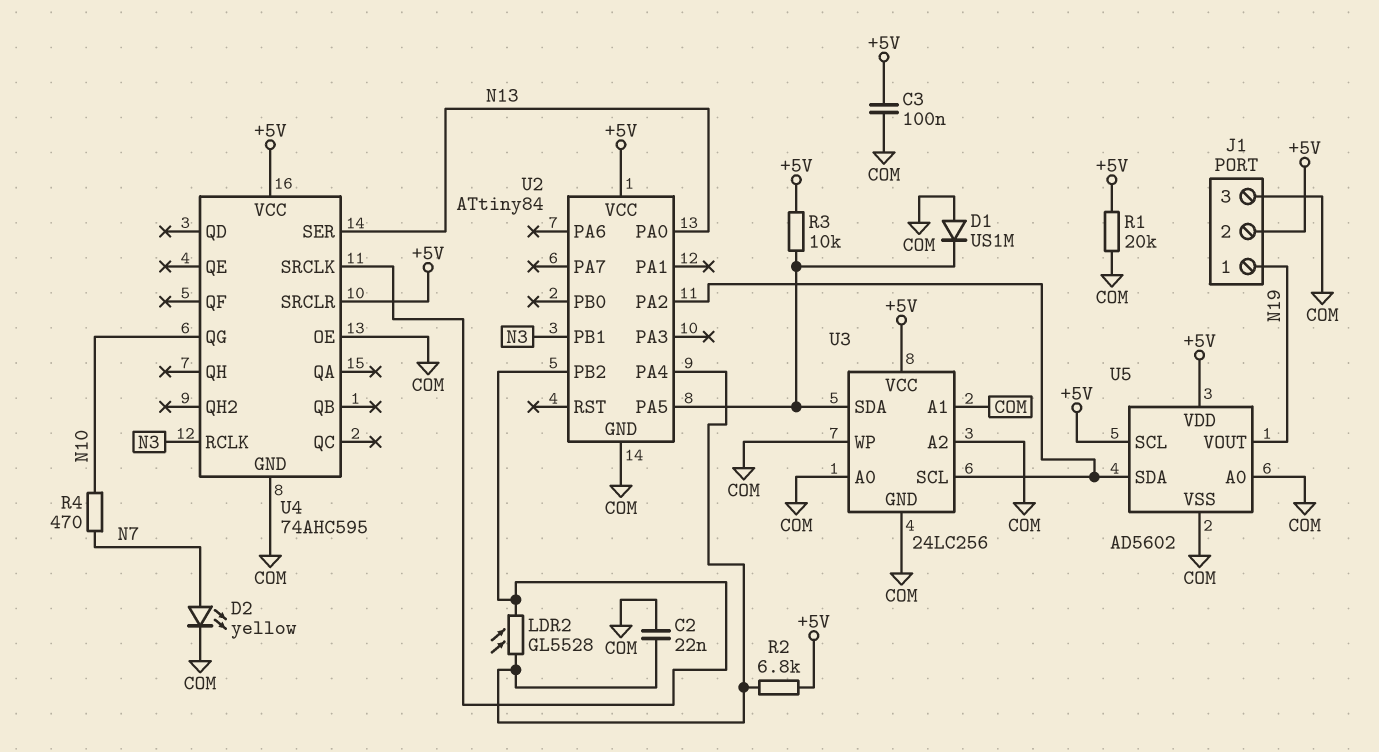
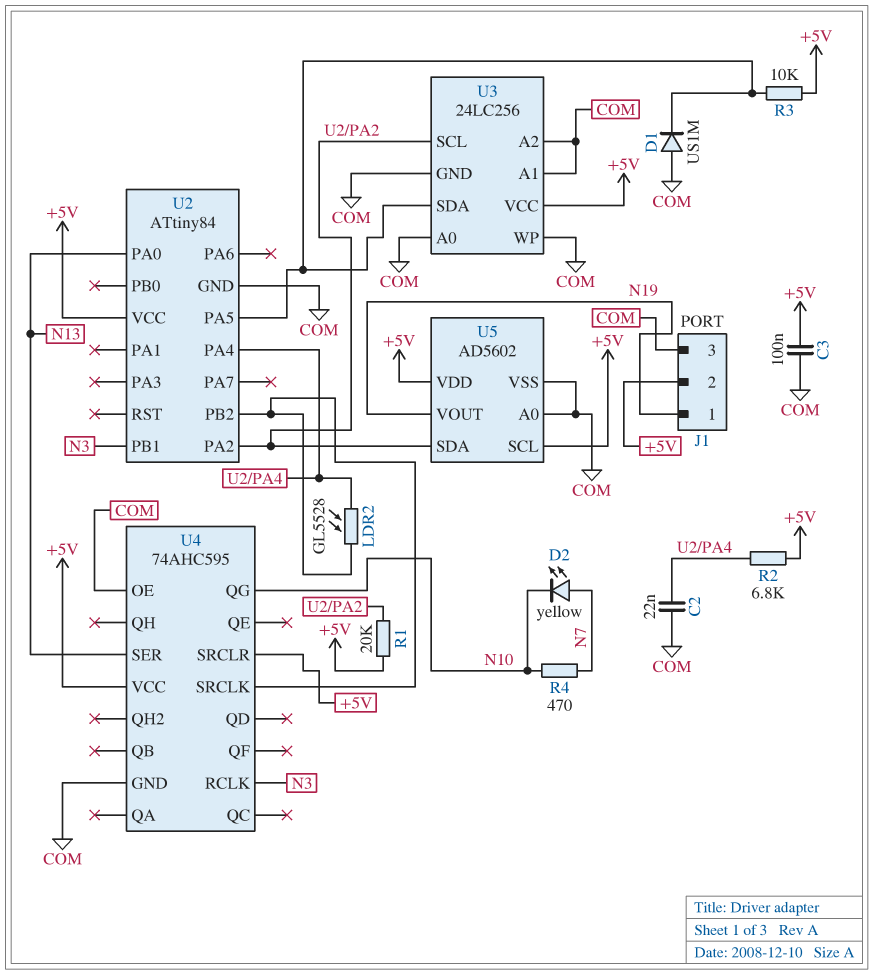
D2: LED yellow (A N7, K COM) -> LED yellow (A N7, K N10)
R1: 20k (+5V, COM) -> 20k (+5V, U2/PA2)

